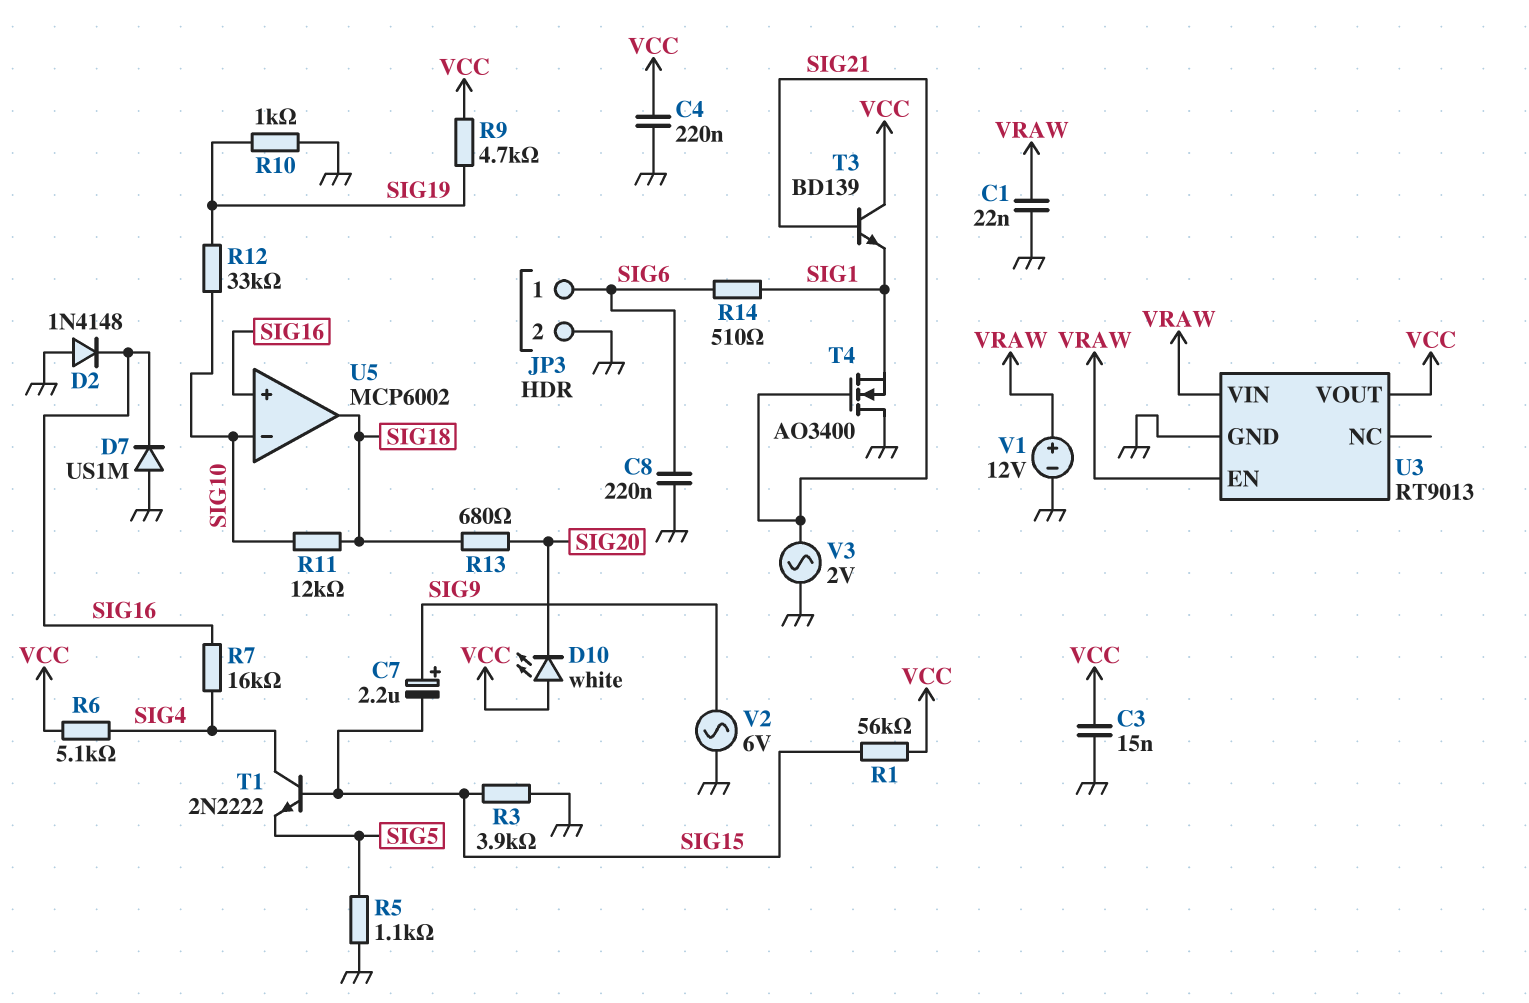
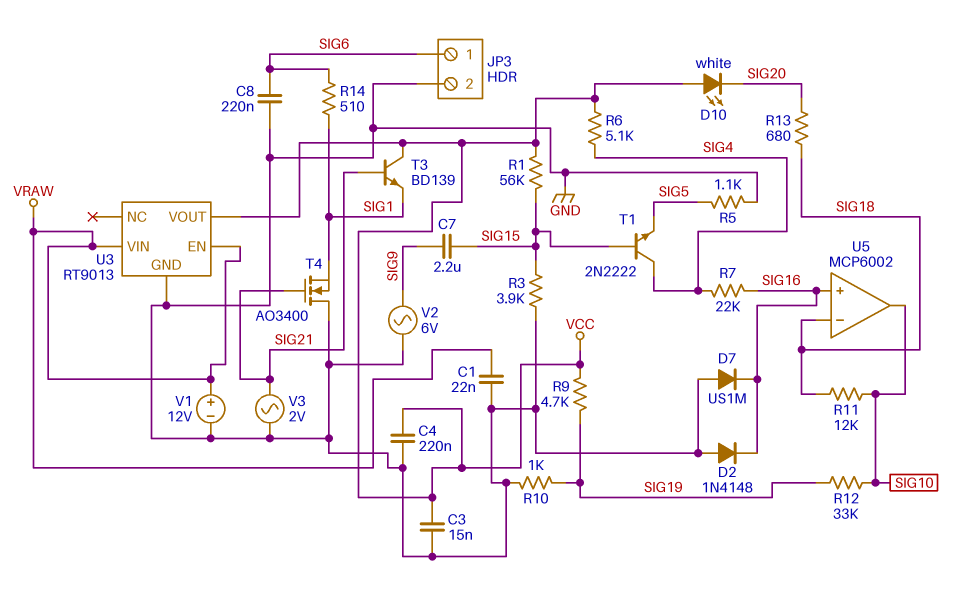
C7: 2.2uF (plus SIG9, minus SIG15) -> 2.2uF (SIG9, SIG15)
R7: 16k (SIG4, SIG16) -> 22k (SIG4, SIG16)
U5 pin in-: SIG10 -> SIG18
U5 pin out: SIG18 -> SIG10

